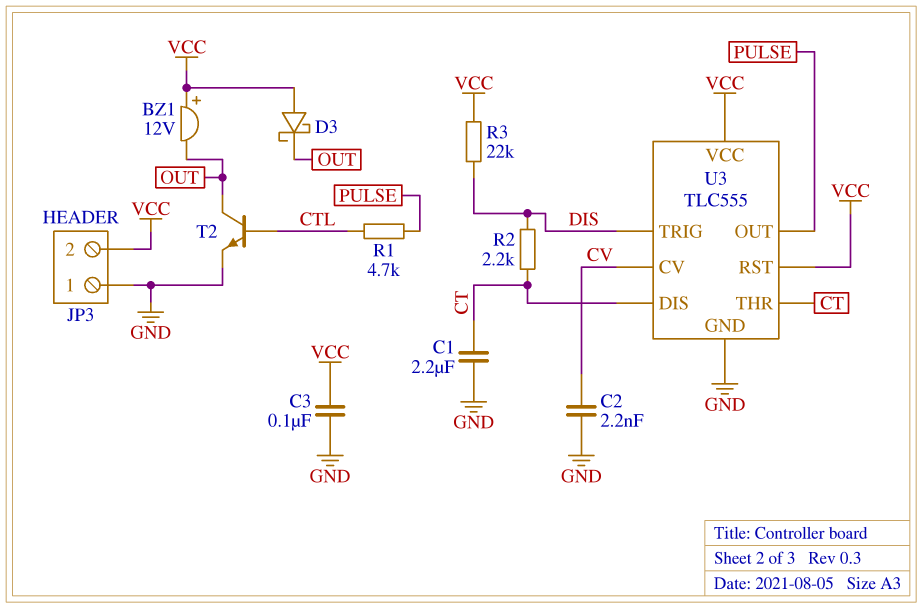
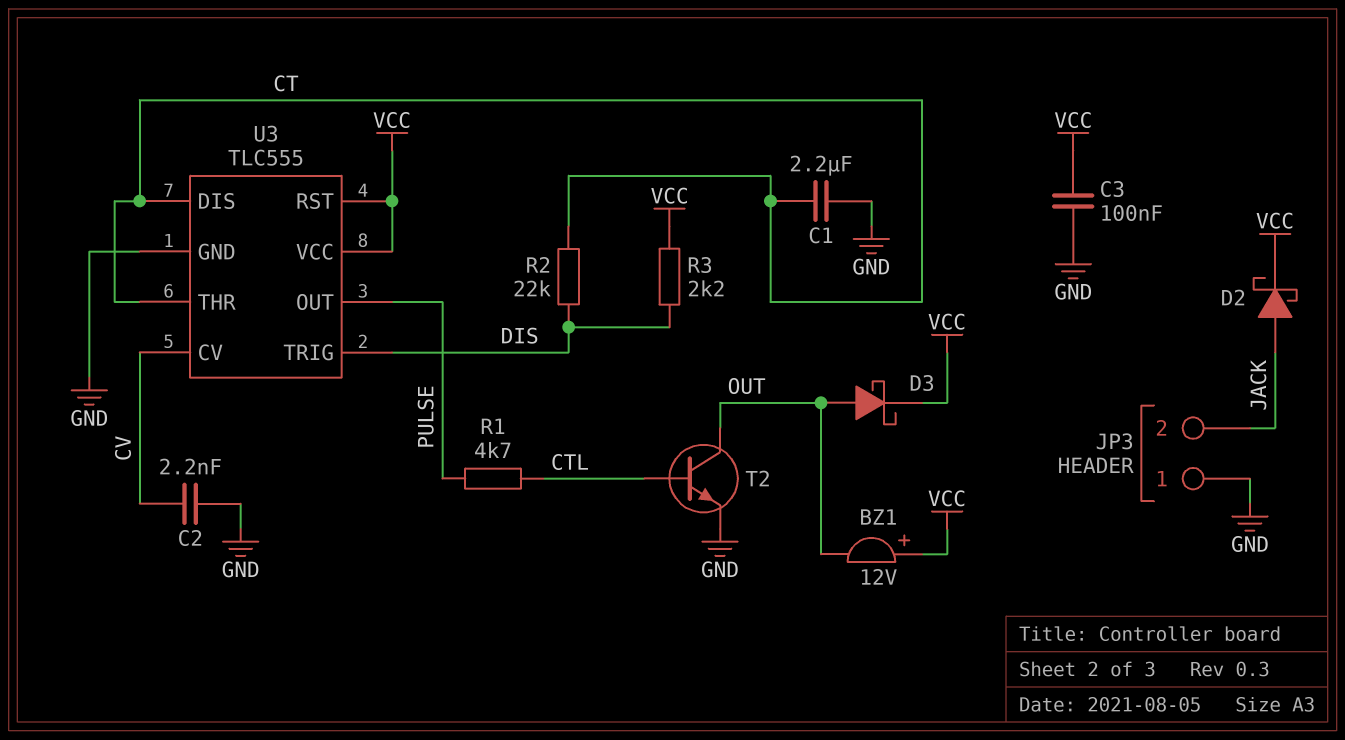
D2: none -> schottky (A JACK, K VCC)
D3: schottky (A VCC, K OUT) -> schottky (A OUT, K VCC)
JP3 pin 2: VCC -> JACK
R2: 2.2k (CT, DIS) -> 22k (CT, DIS)
R3: 22k (DIS, VCC) -> 2.2k (DIS, VCC)

